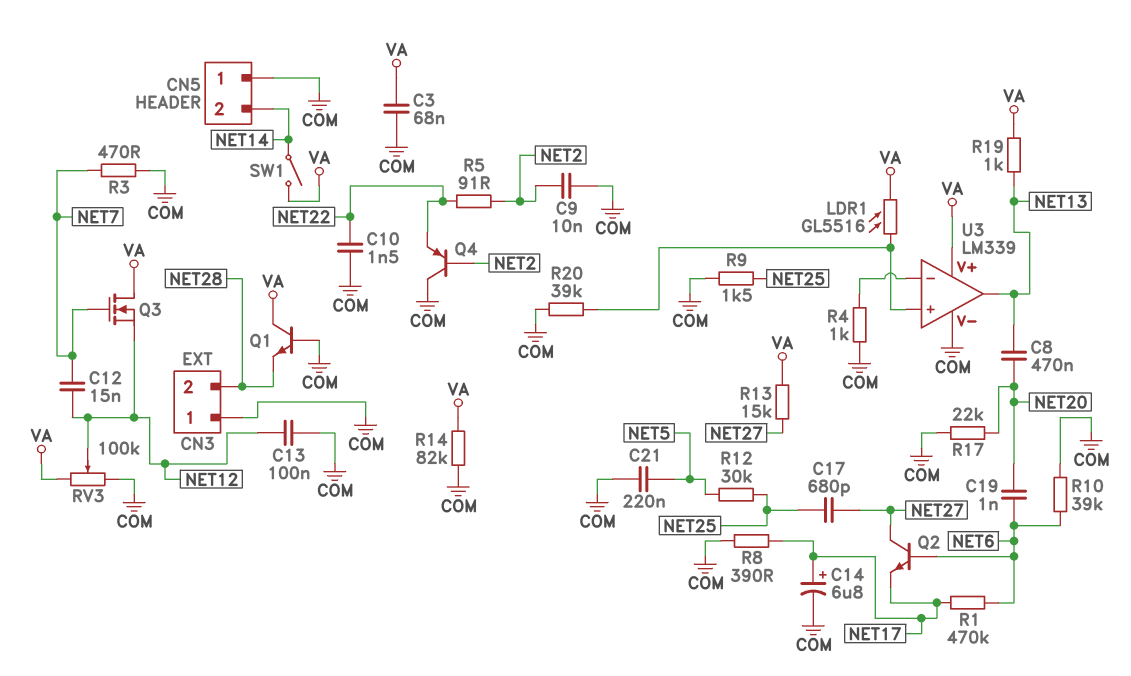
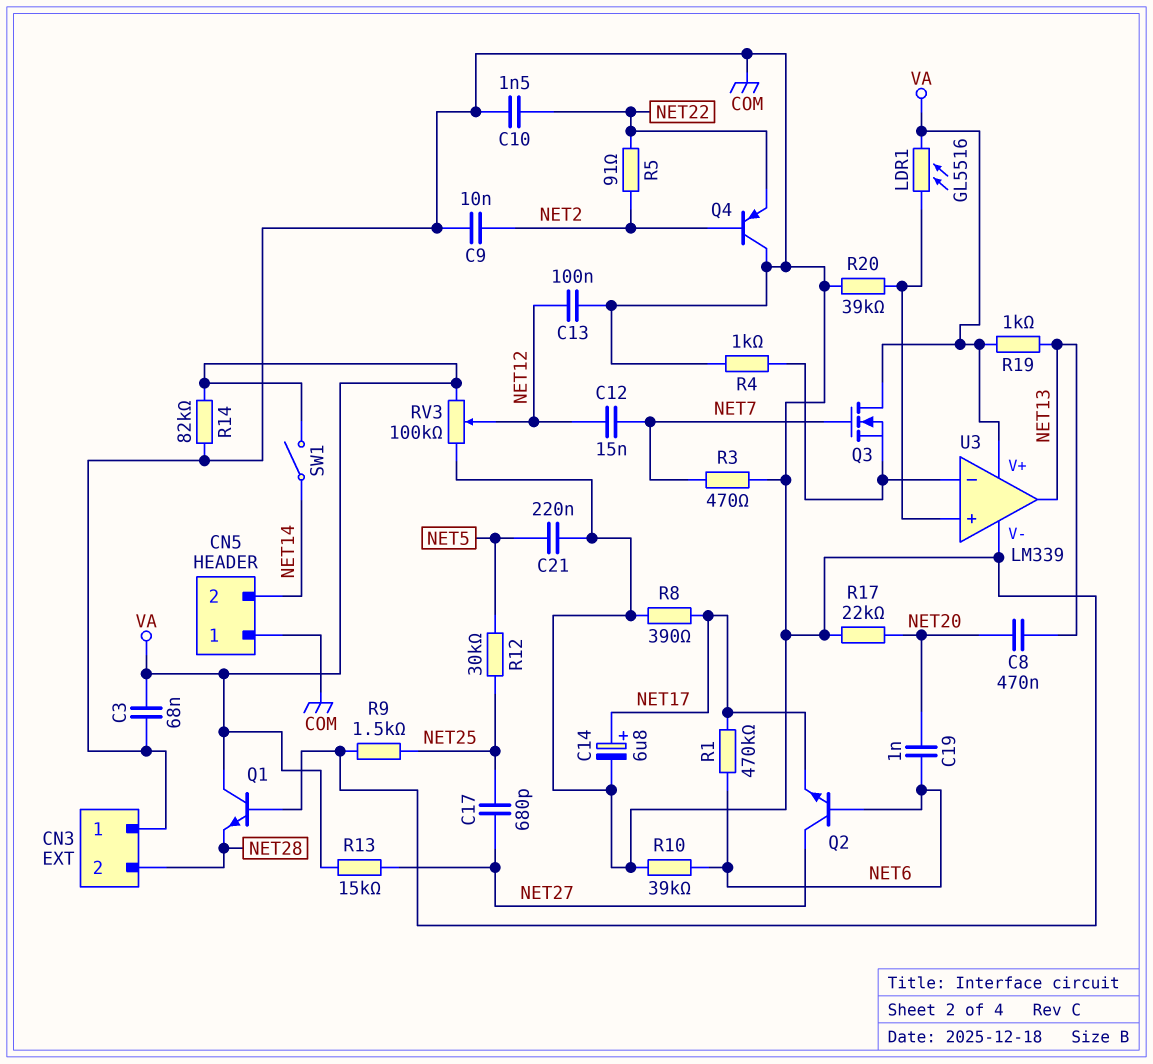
Q3: NMOS (G NET7, D VA, S NET12) -> NMOS (G NET7, D VA, S U3/in-)

